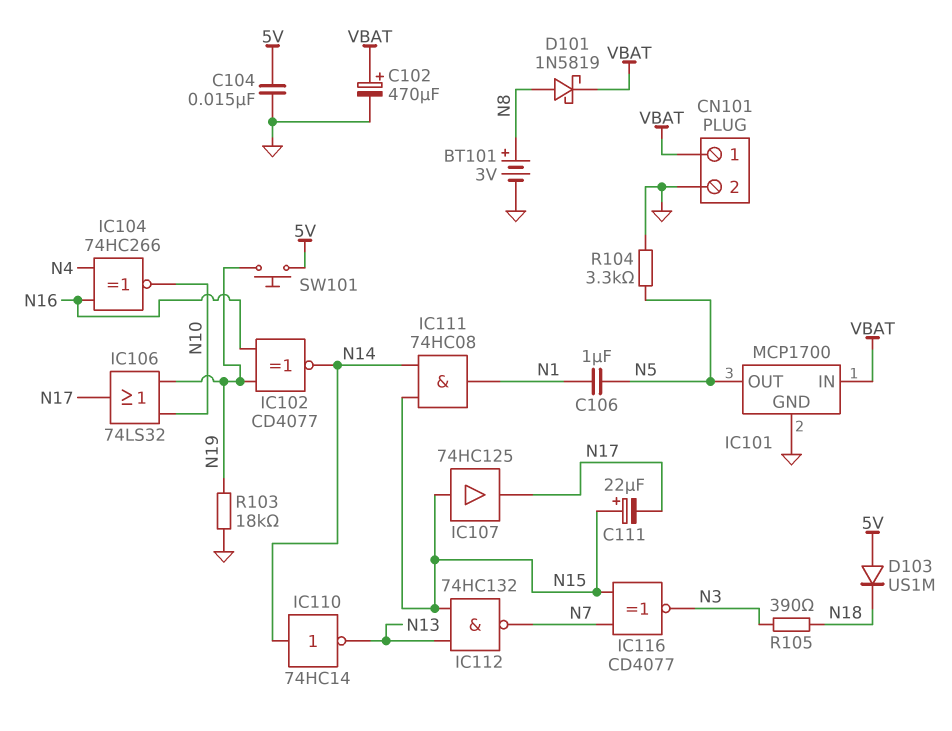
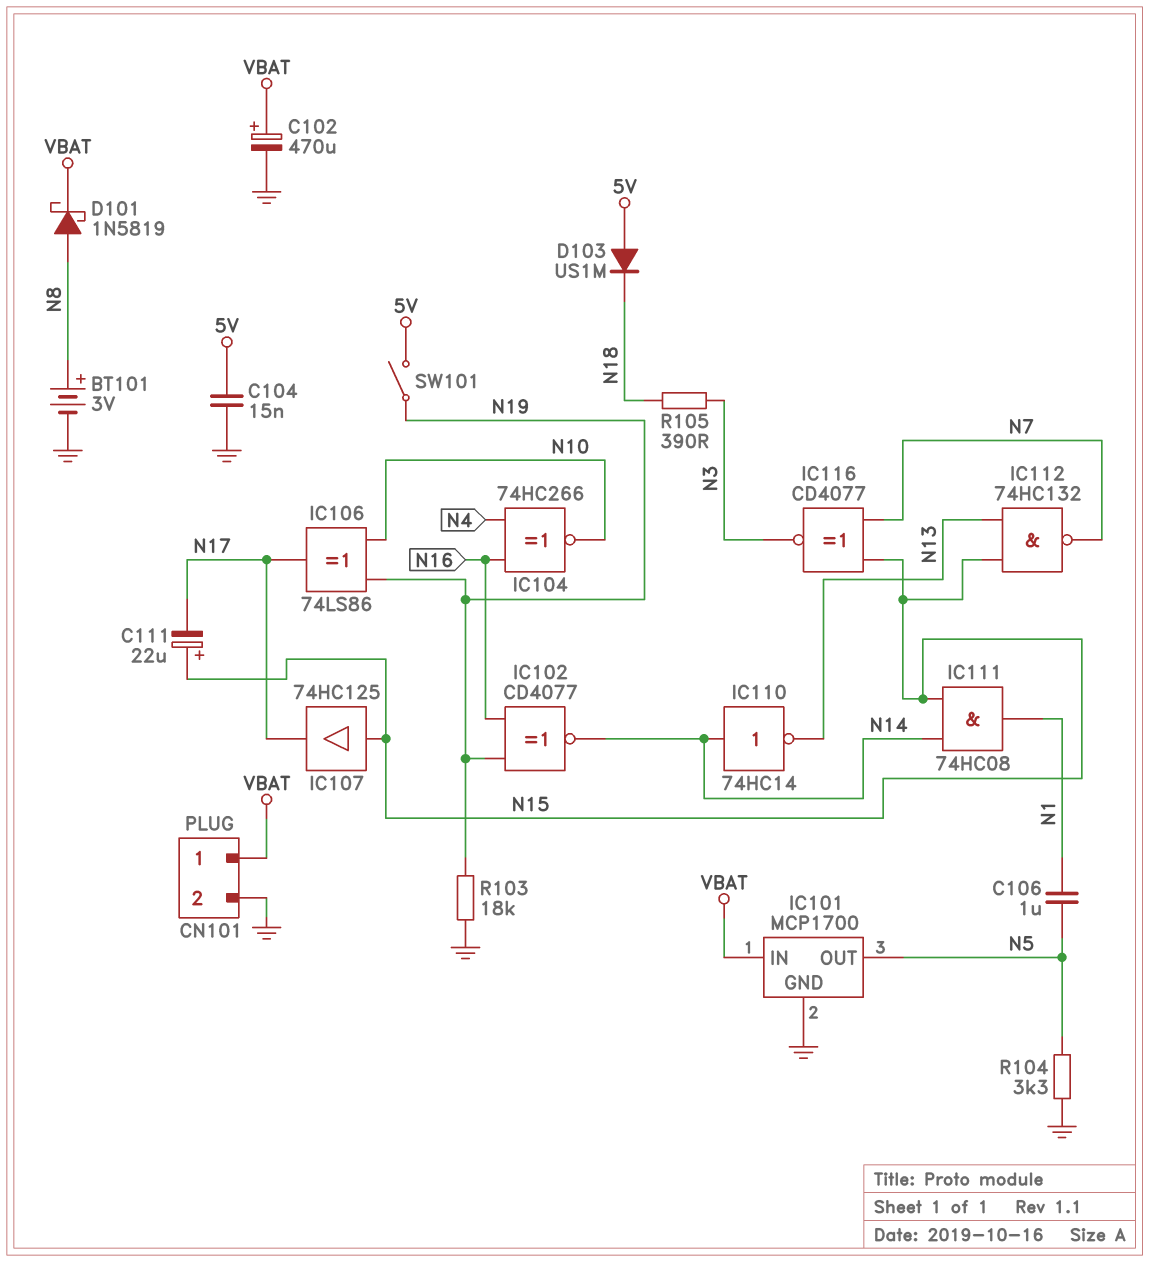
IC106: OR 74LS32 (in N10, in N19, out N17) -> XOR 74LS86 (in N10, in N19, out N17)
SW101: button (5V, N19) -> switch (5V, N19)

